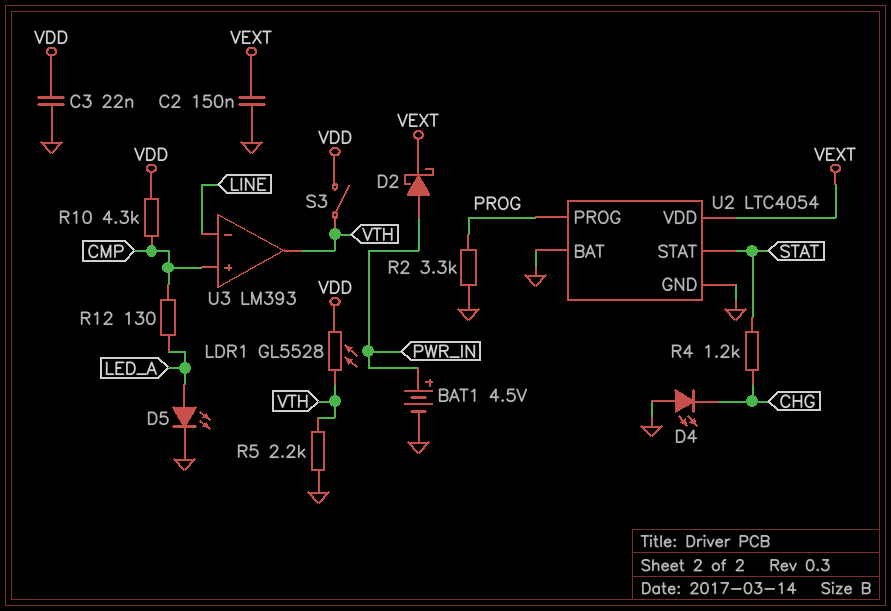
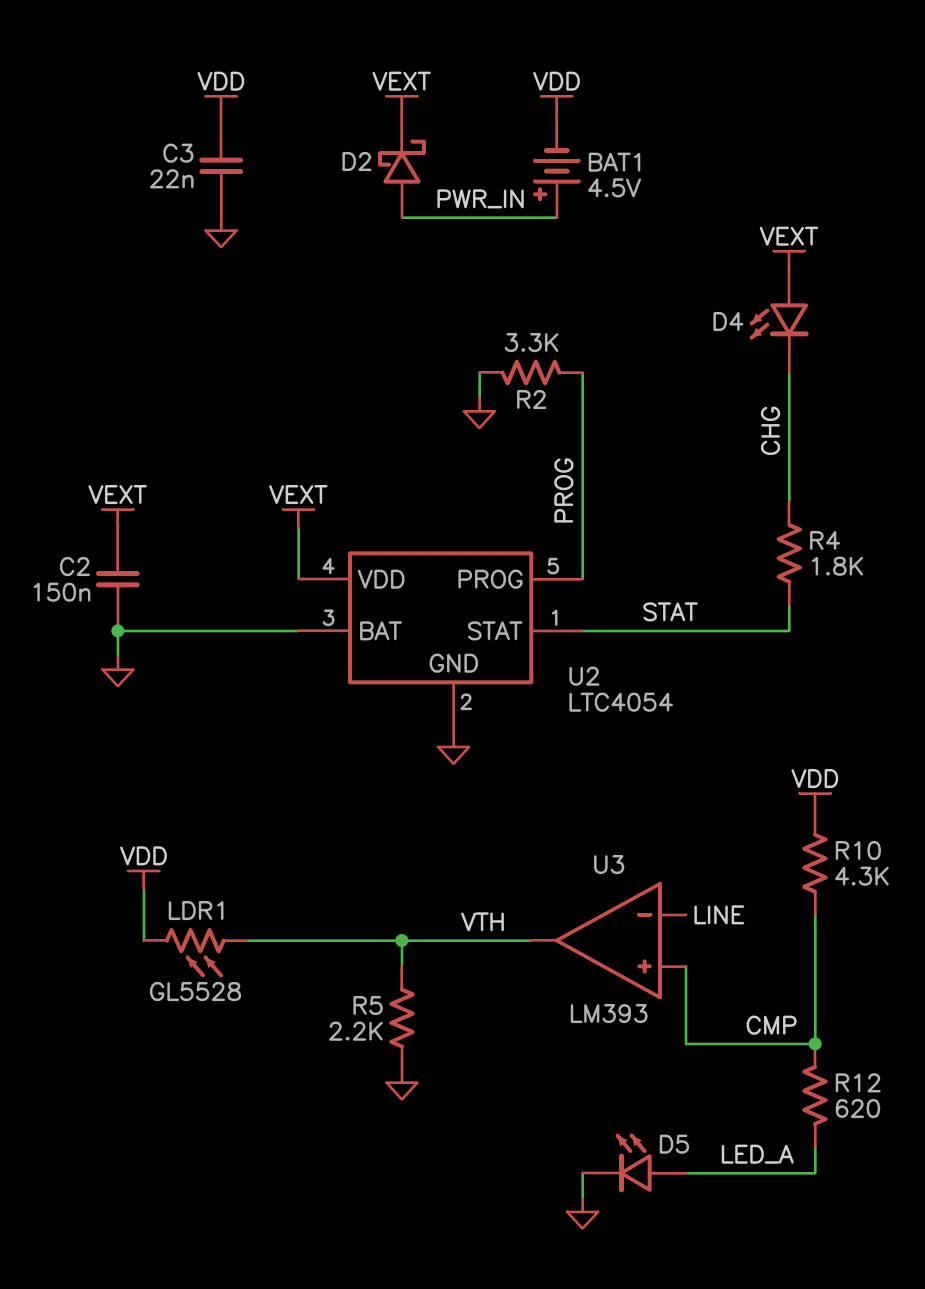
BAT1: 4.5V (plus PWR_IN, minus GND) -> 4.5V (plus PWR_IN, minus VDD)
D4: LED (A GND, K CHG) -> LED (A VEXT, K CHG)
R4: 1.2k (CHG, STAT) -> 1.8k (CHG, STAT)
R12: 130 (CMP, LED_A) -> 620 (CMP, LED_A)
S3: switch (VDD, VTH) -> none

